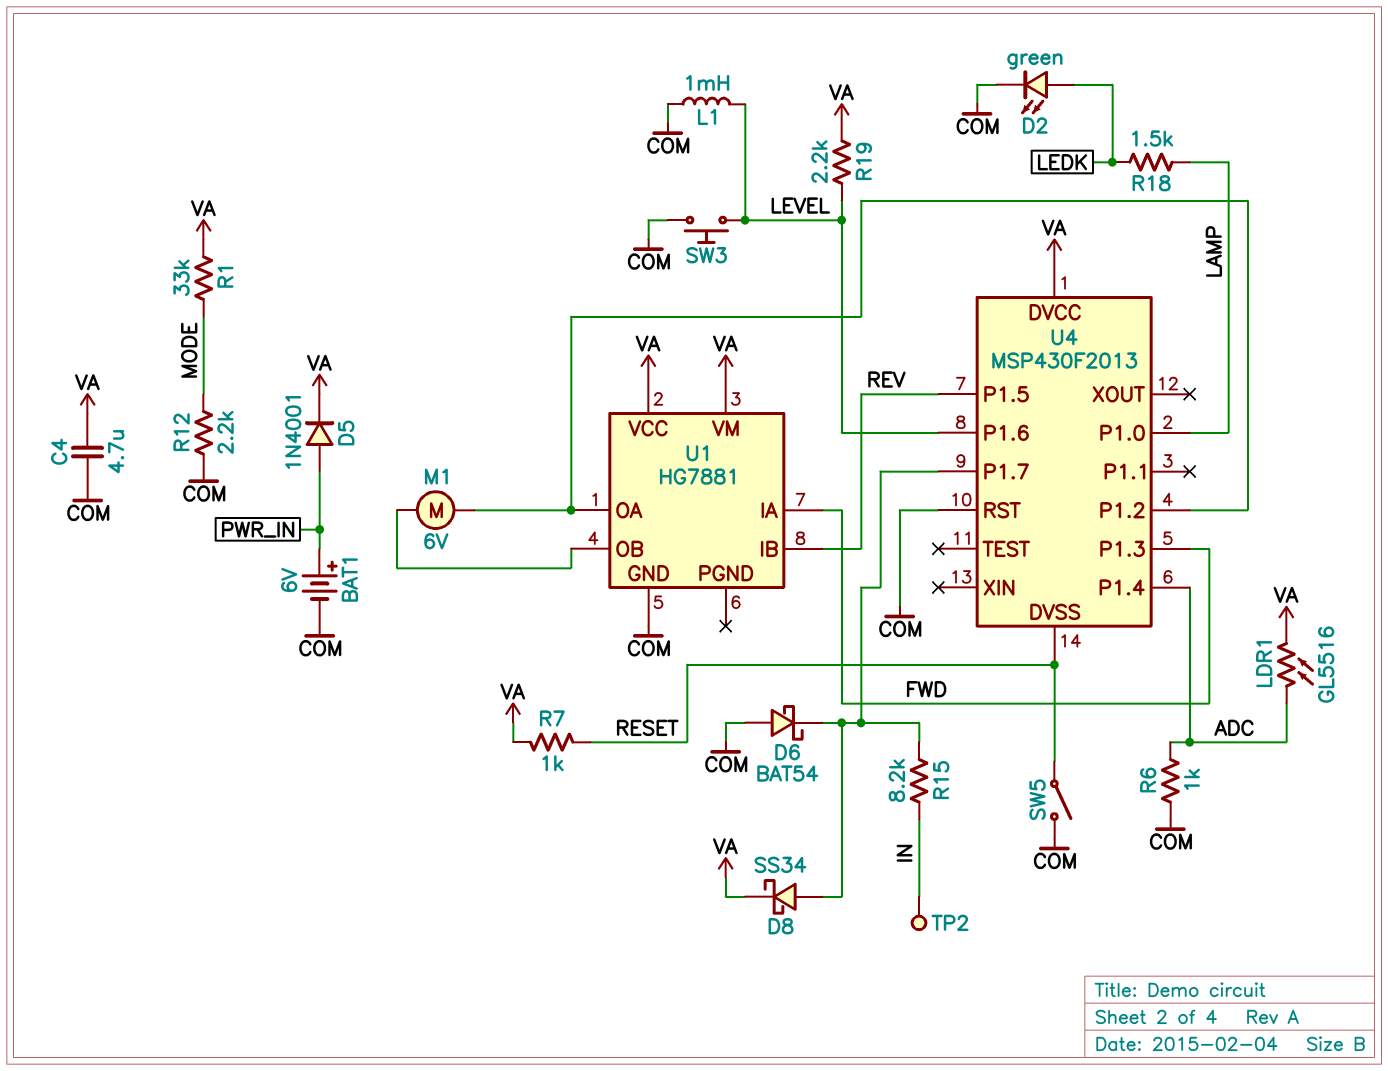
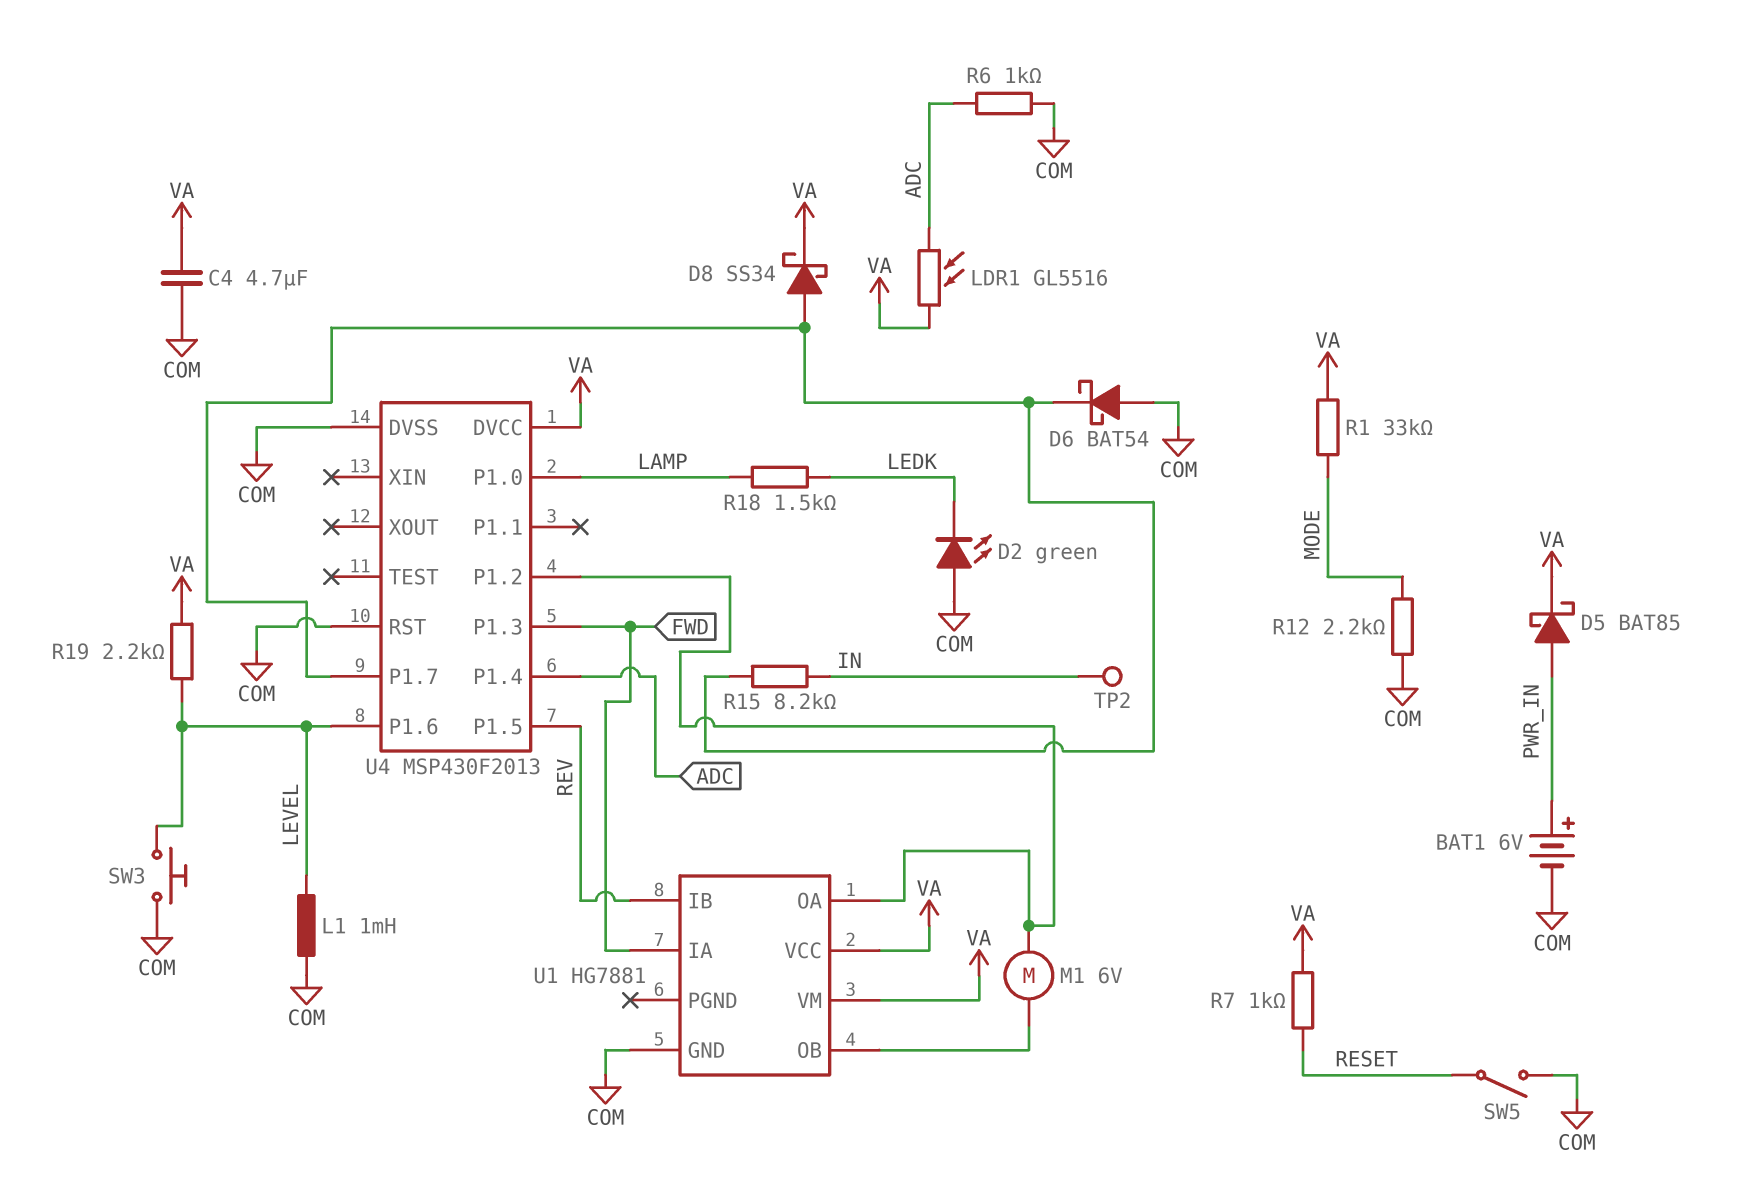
D2: LED green (A LEDK, K COM) -> LED green (A COM, K LEDK)
D5: diode 1N4001 (A PWR_IN, K VA) -> schottky BAT85 (A PWR_IN, K VA)
U4 pin DVSS: RESET -> COM

